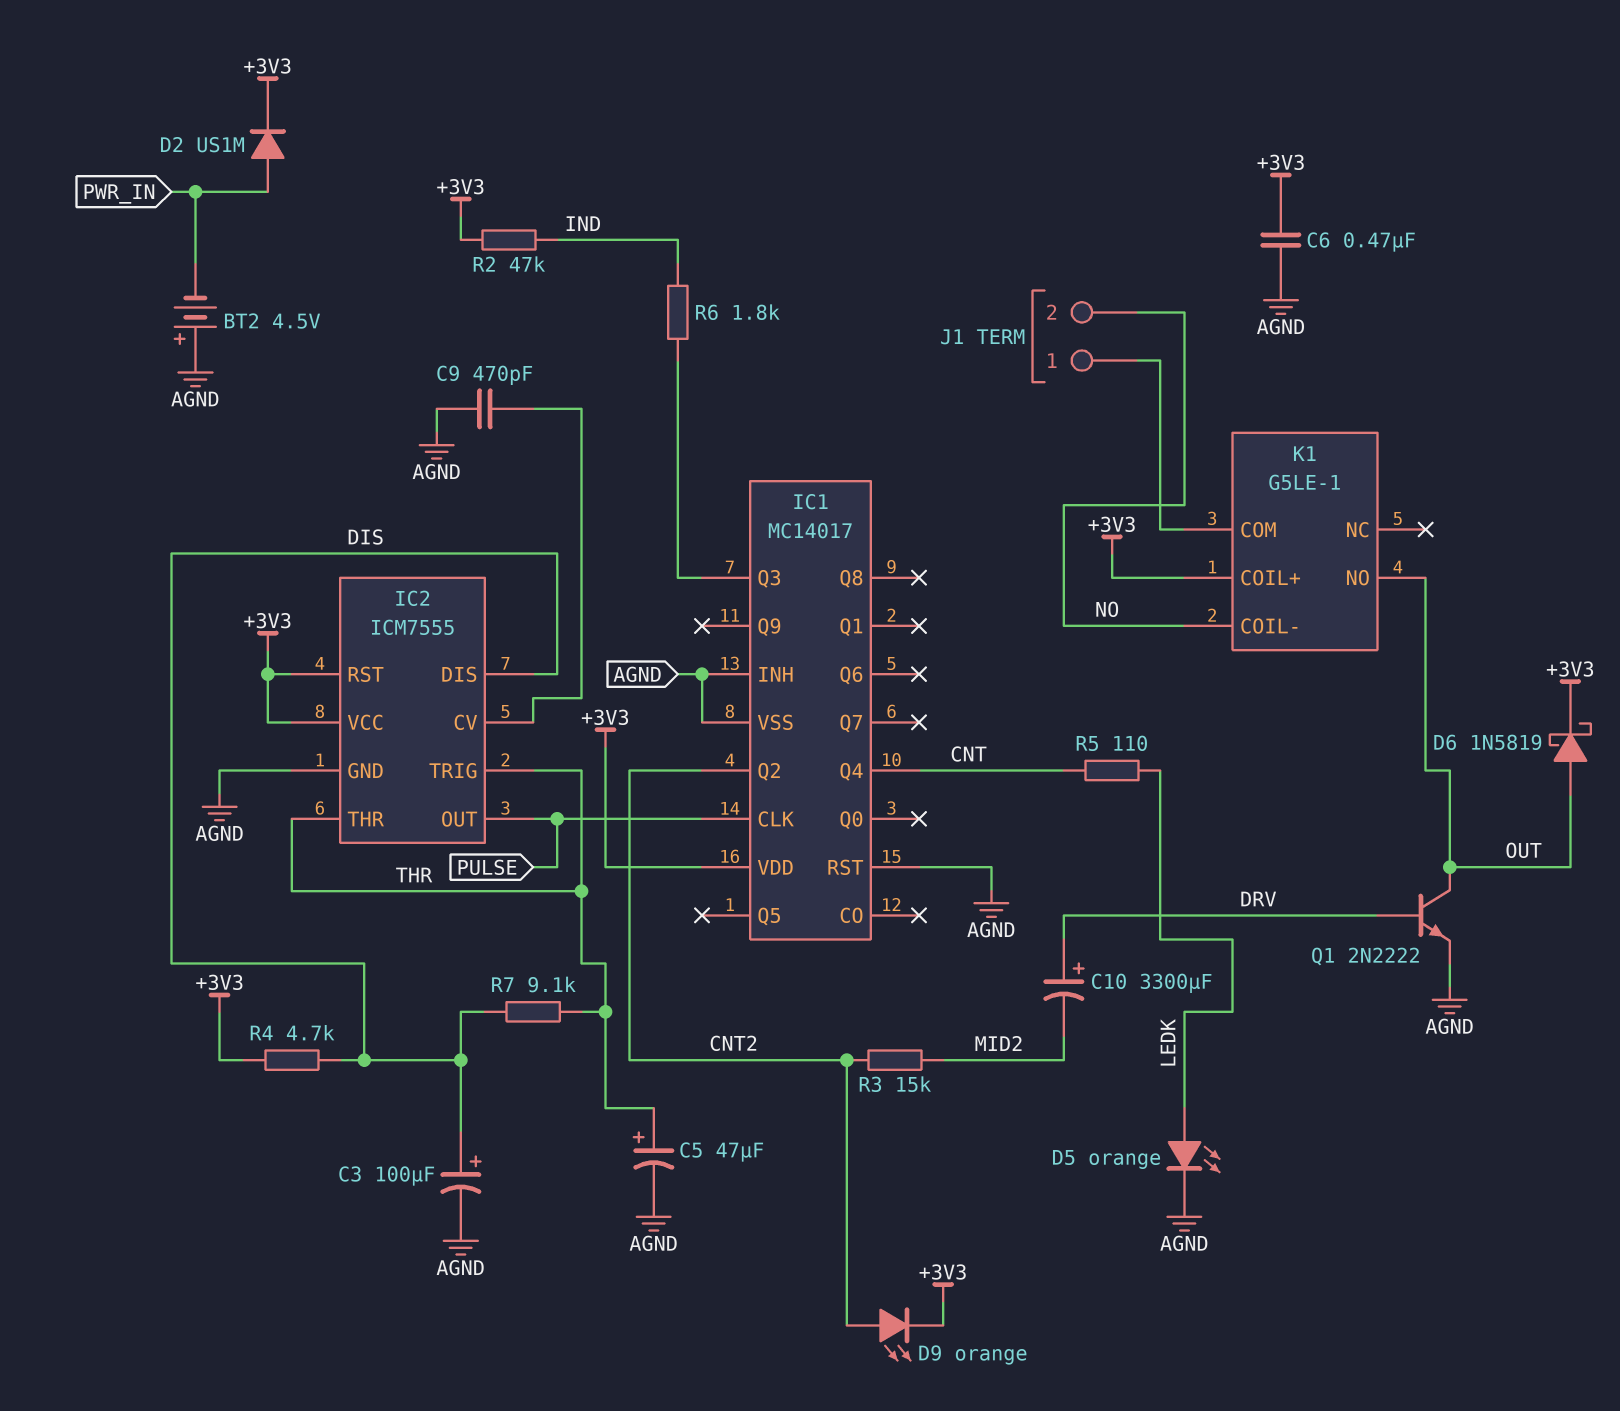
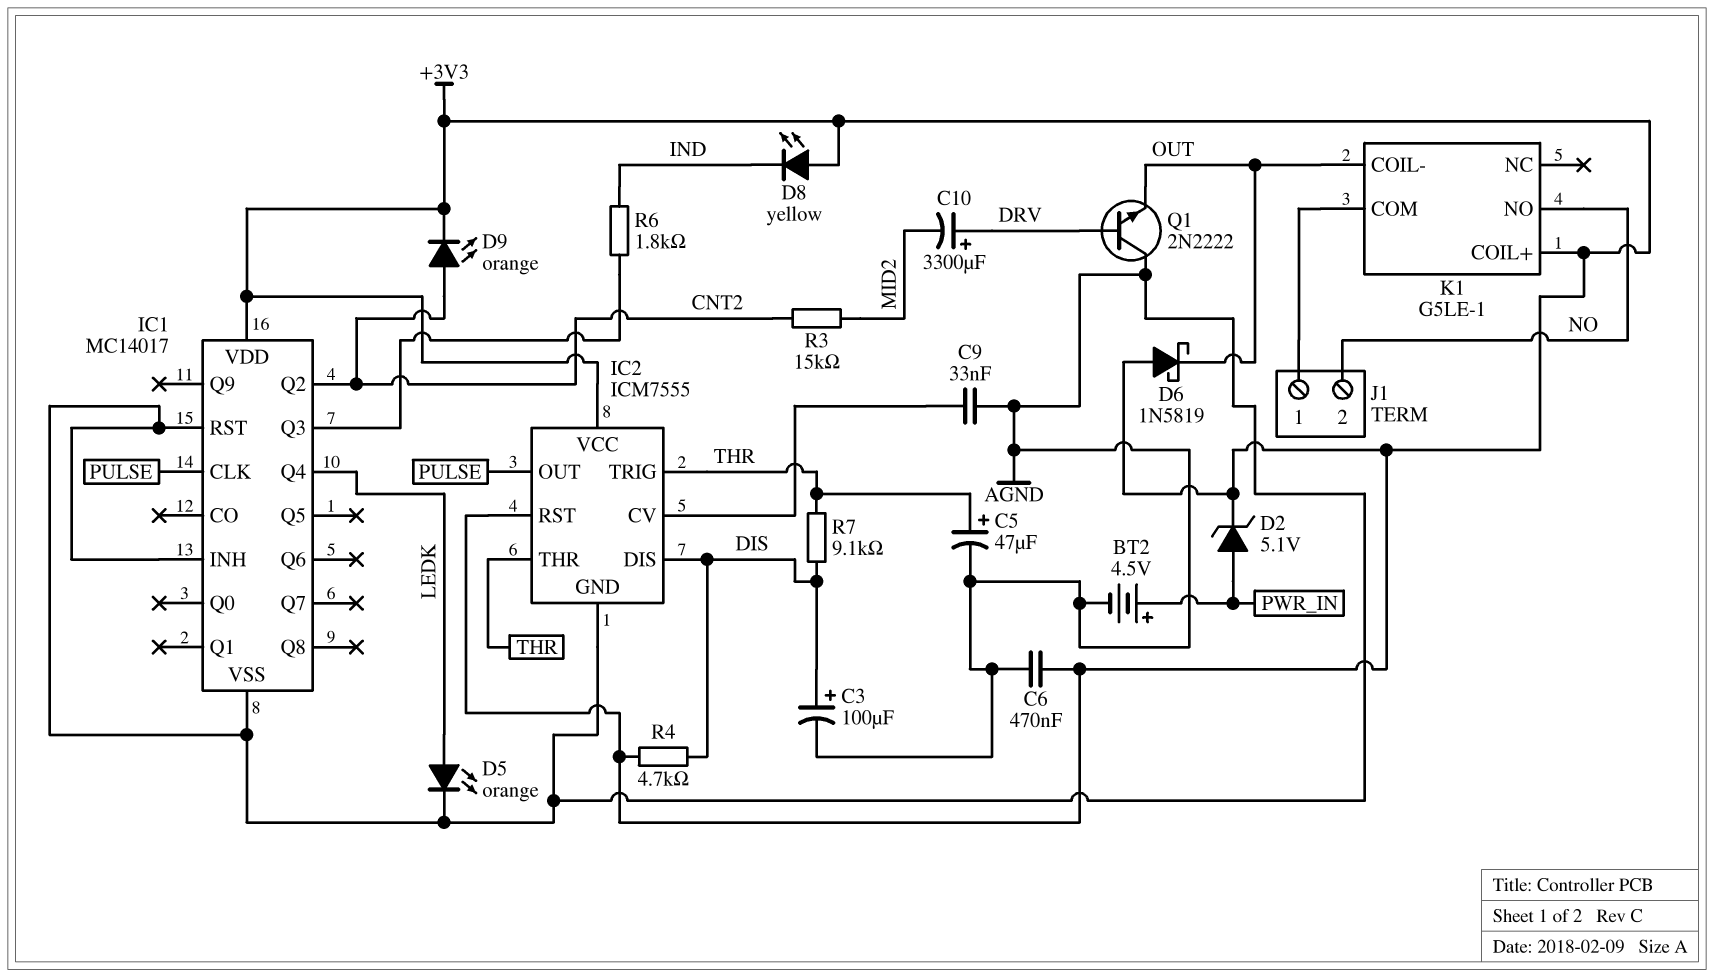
BT2: 4.5V (plus AGND, minus PWR_IN) -> 4.5V (plus PWR_IN, minus AGND)
C9: 470pF (AGND, IC2/CV) -> 33nF (AGND, IC2/CV)
D2: diode US1M (A PWR_IN, K +3V3) -> zener 5.1V (A PWR_IN, K +3V3)
D6: schottky 1N5819 (A OUT, K +3V3) -> schottky 1N5819 (A +3V3, K OUT)
D8: none -> LED yellow (A +3V3, K IND)
IC1 pin Q4: CNT -> LEDK
K1 pin COIL-: NO -> OUT
K1 pin NO: OUT -> NO
Q1: NPN 2N2222 (B DRV, C OUT, E AGND) -> NPN 2N2222 (B DRV, C AGND, E OUT)
R2: 47k (+3V3, IND) -> none
R5: 110 (CNT, LEDK) -> none

